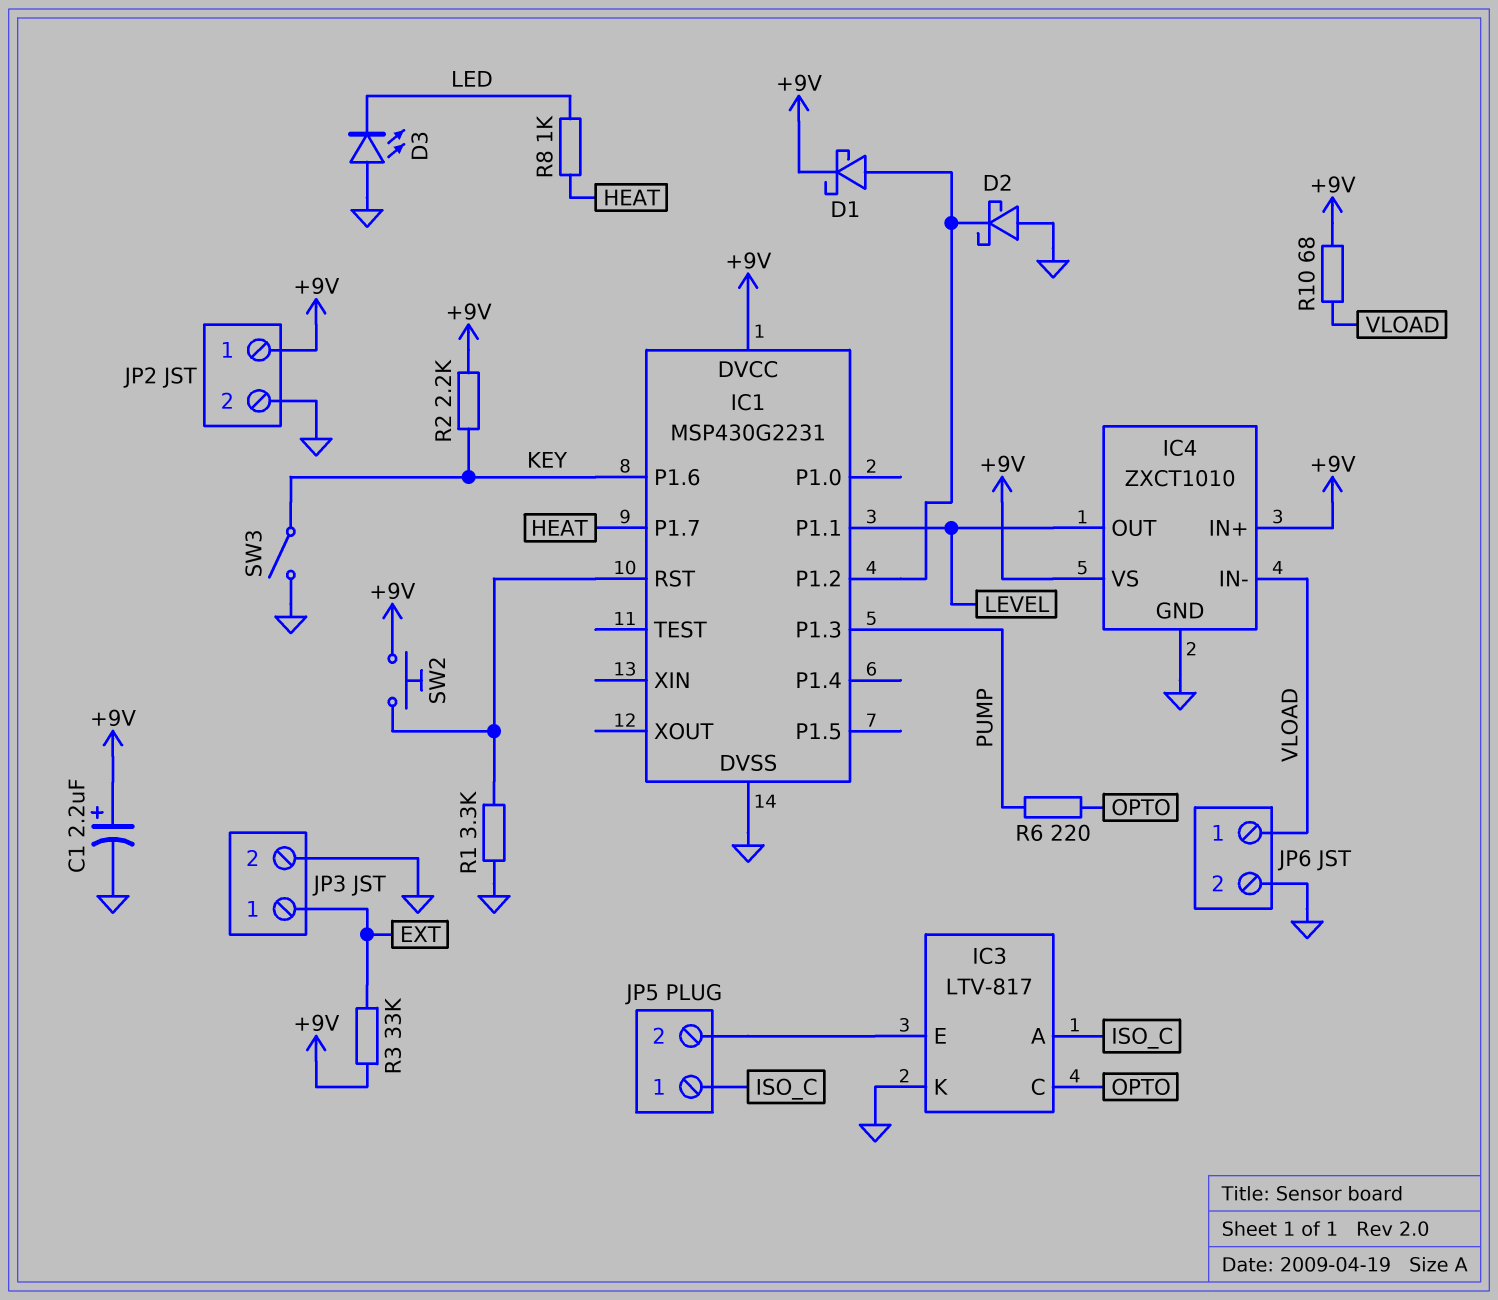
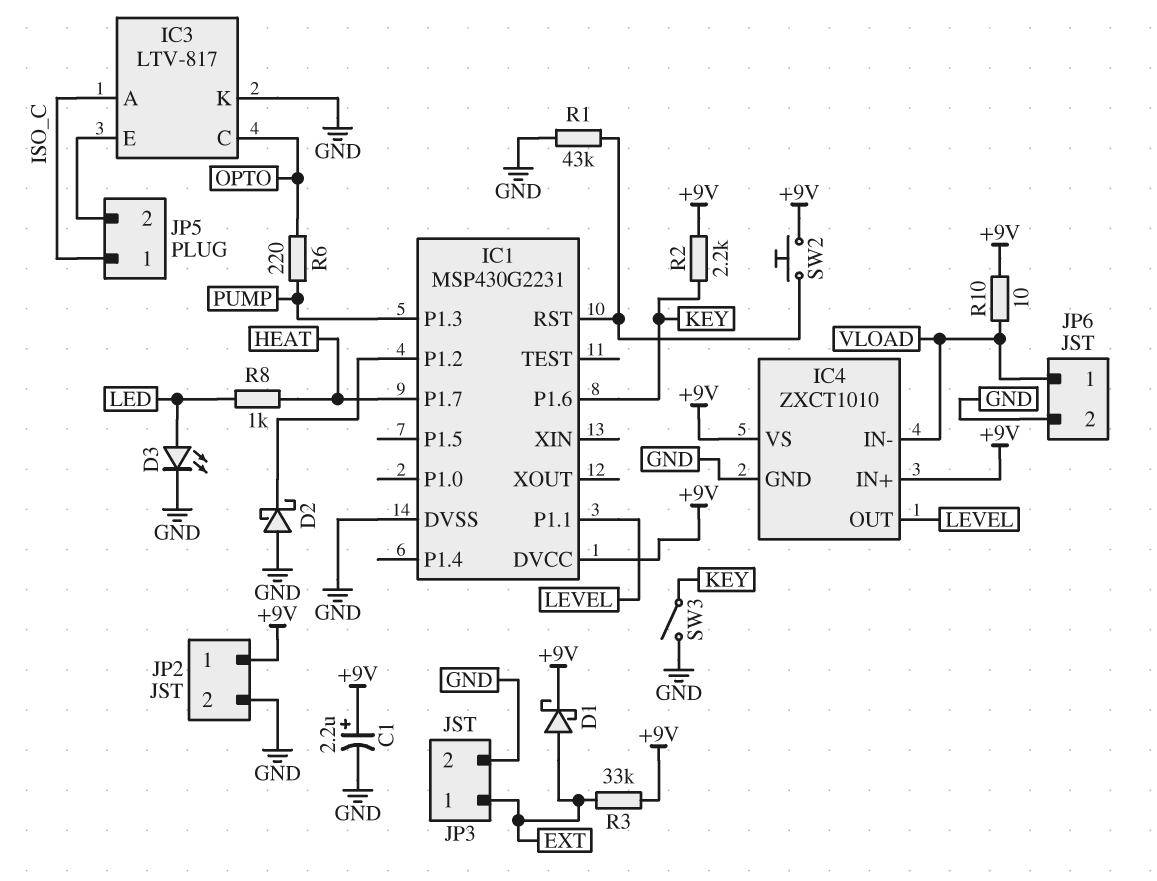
D1: schottky (A IC1/P1.2, K +9V) -> schottky (A EXT, K +9V)
D3: LED (A GND, K LED) -> LED (A LED, K GND)
R1: 3.3k (GND, IC1/RST) -> 43k (GND, IC1/RST)
R10: 68 (+9V, VLOAD) -> 10 (+9V, VLOAD)

